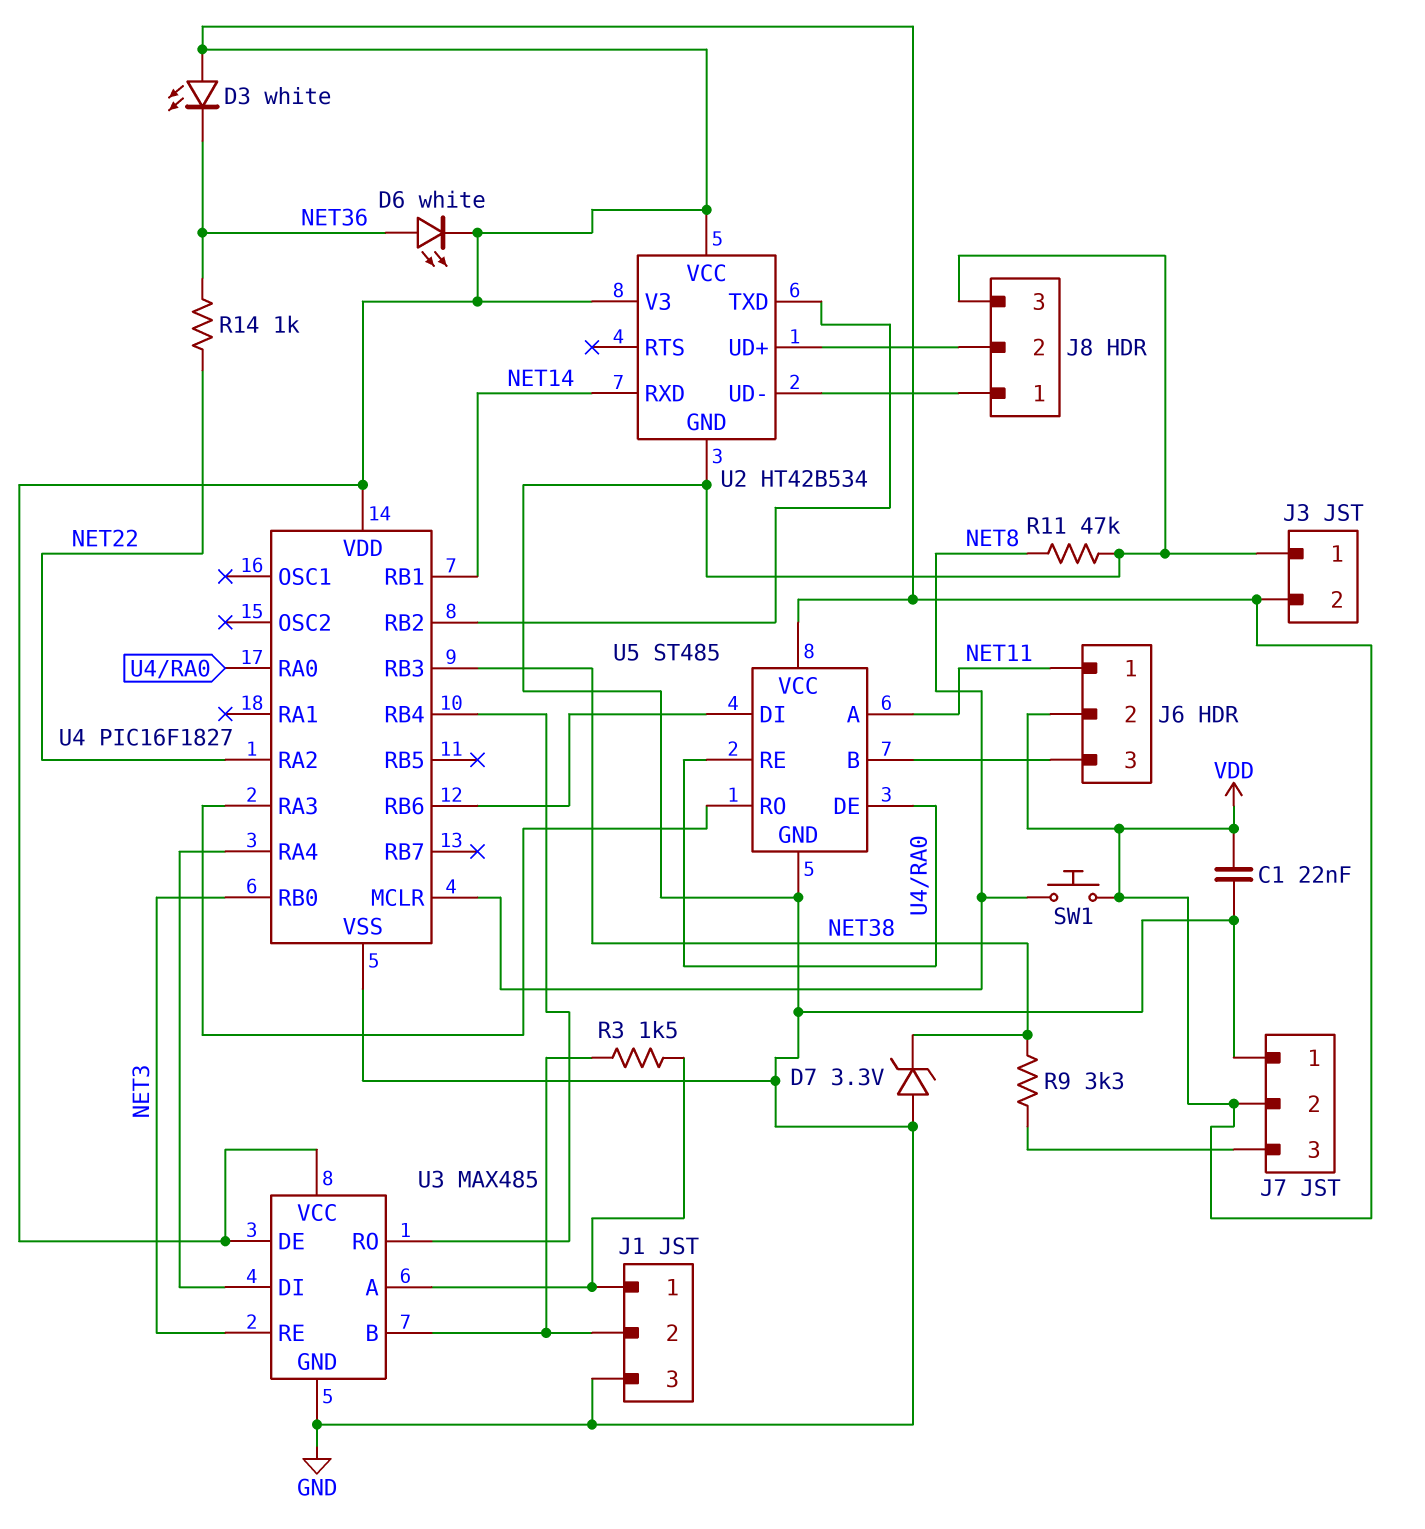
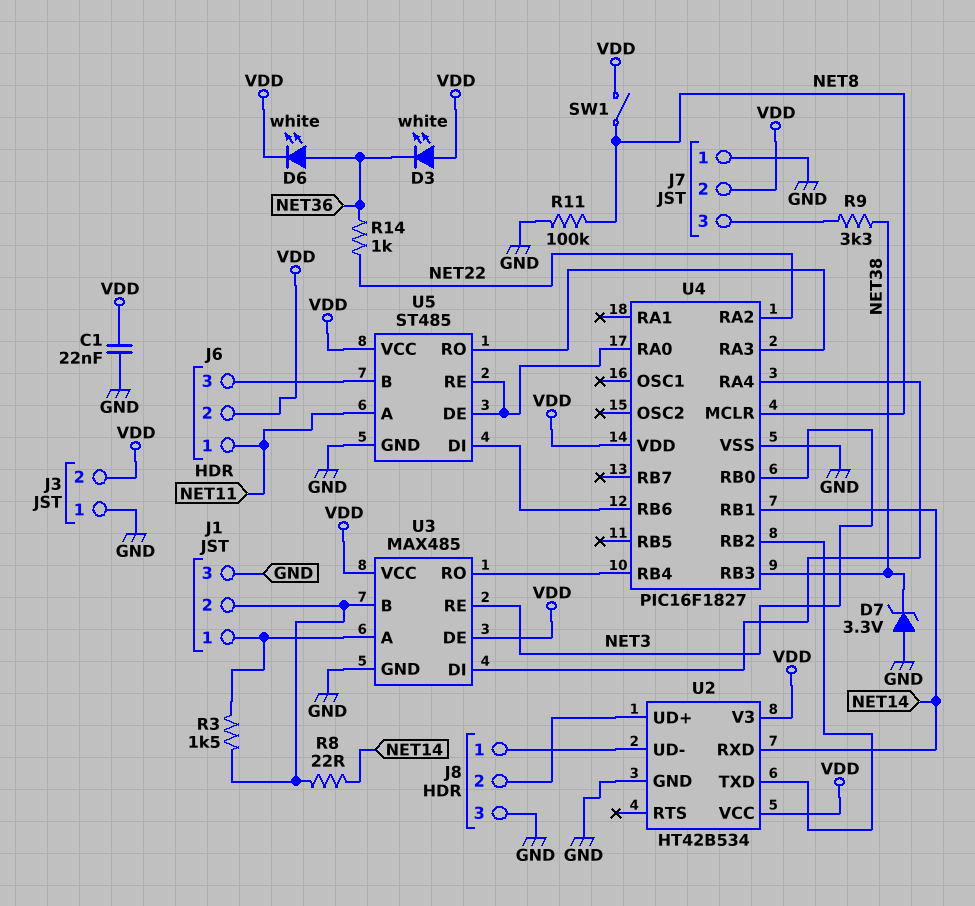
R8: none -> 22 (J1/2, NET14)
R11: 47k (GND, NET8) -> 100k (GND, NET8)
SW1: button (NET8, VDD) -> switch (NET8, VDD)

